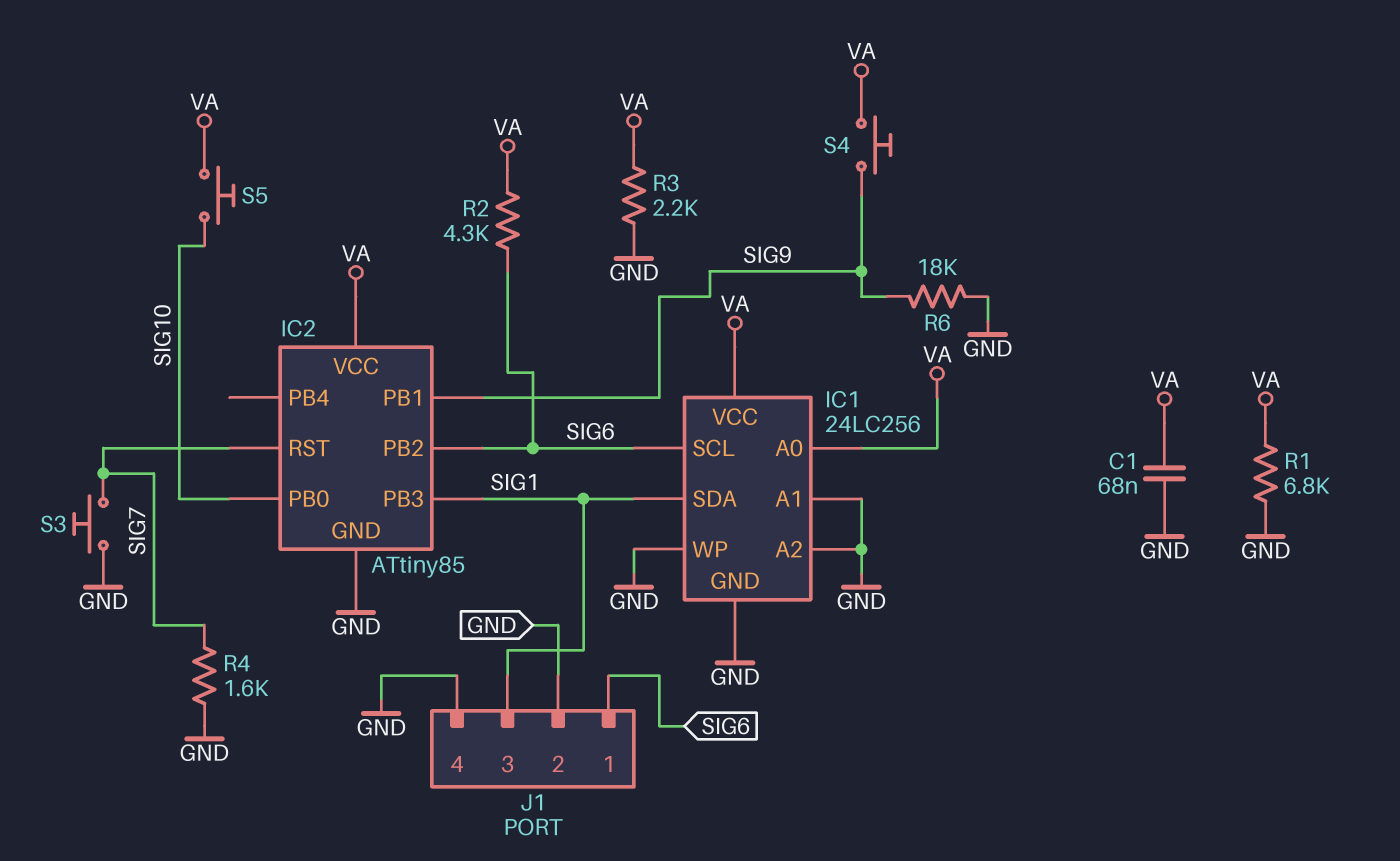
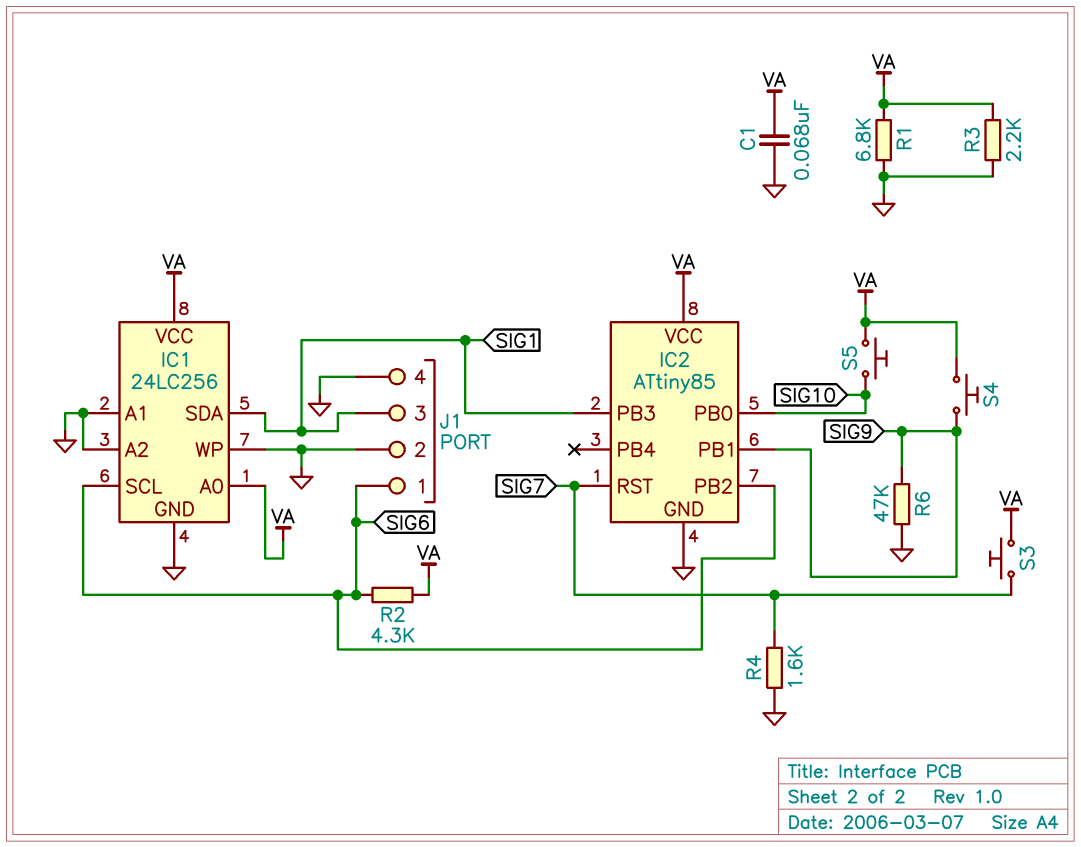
R6: 18k (GND, SIG9) -> 47k (GND, SIG9)
S3: button (GND, SIG7) -> button (SIG7, VA)

